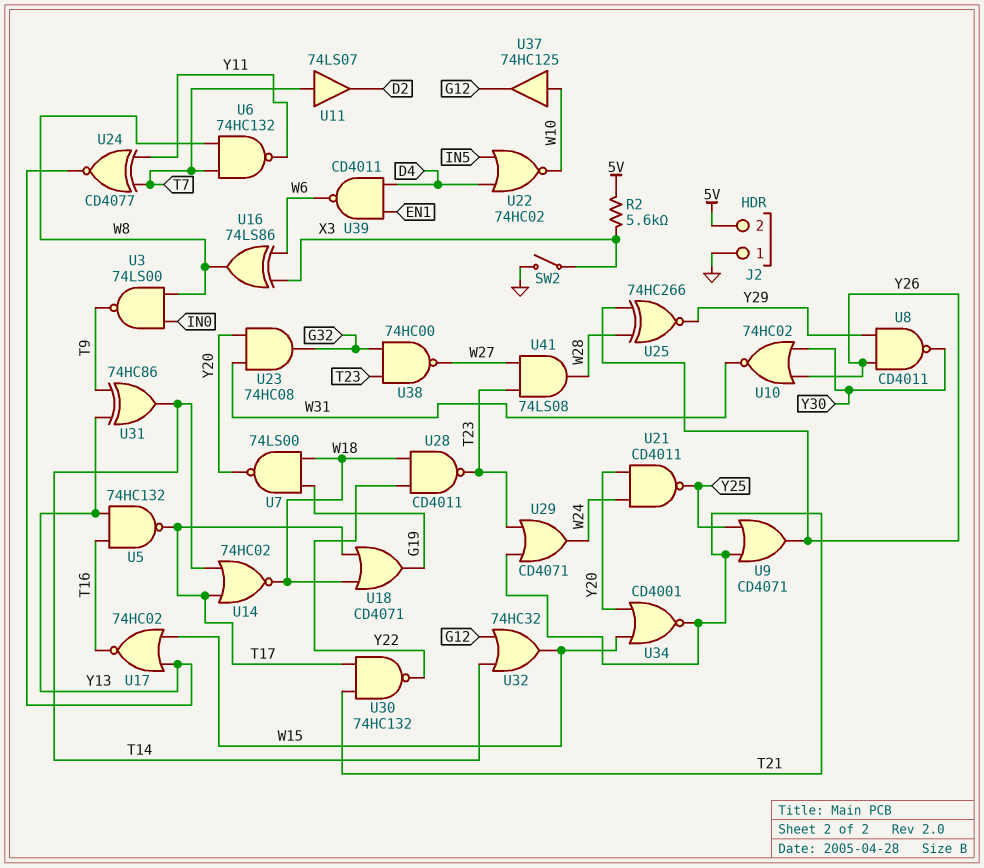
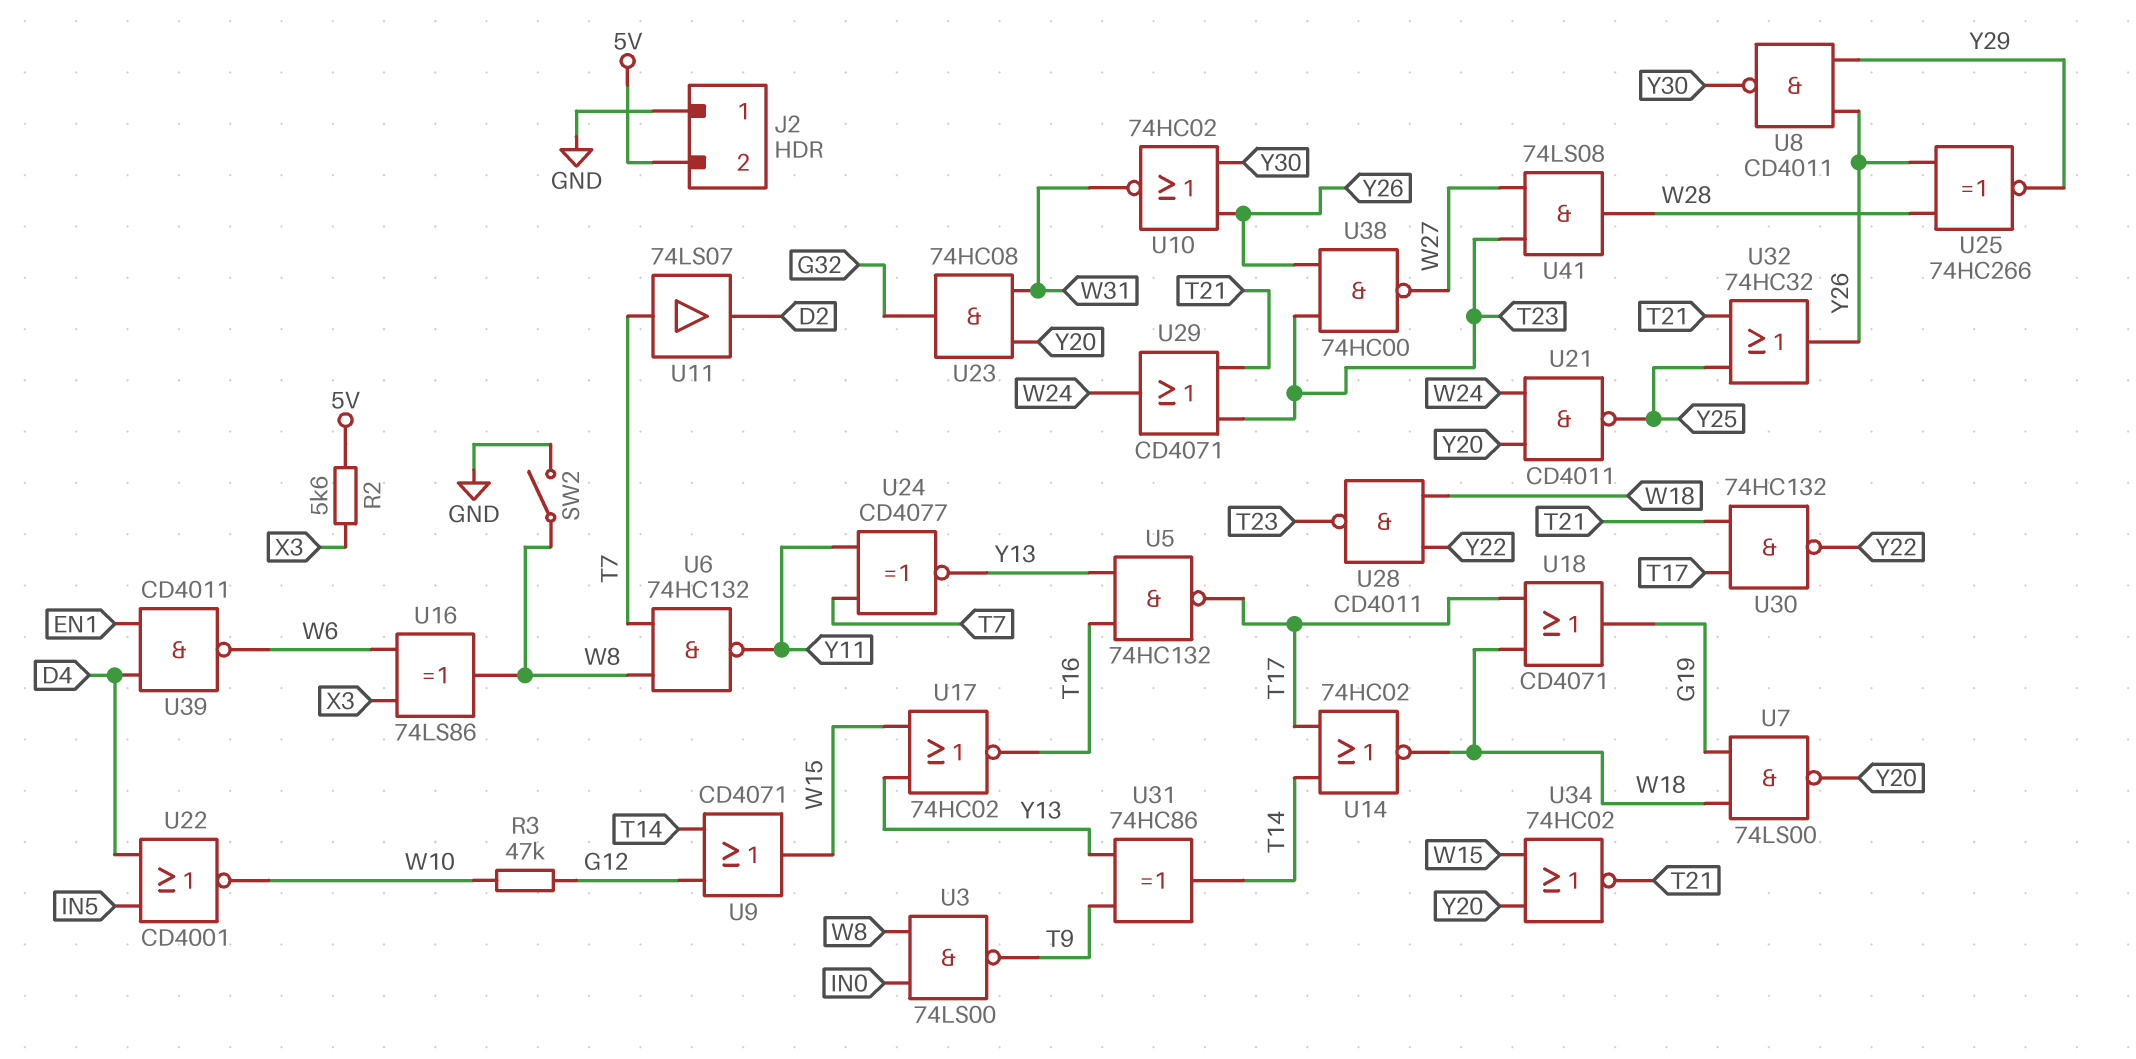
R3: none -> 47k (G12, W10)
SW2: switch (GND, X3) -> switch (GND, W8)
U9: OR CD4071 (in T21, in Y25, out Y26) -> OR CD4071 (in G12, in T14, out W15)
U22: NOR 74HC02 (in D4, in IN5, out W10) -> NOR CD4001 (in D4, in IN5, out W10)
U32: OR 74HC32 (in G12, in T14, out W15) -> OR 74HC32 (in T21, in Y25, out Y26)
U34: NOR CD4001 (in W15, in Y20, out T21) -> NOR 74HC02 (in W15, in Y20, out T21)
U37: buffer 74HC125 (in W10, out G12) -> none
U38: NAND 74HC00 (in G32, in T23, out W27) -> NAND 74HC00 (in T23, in Y26, out W27)

